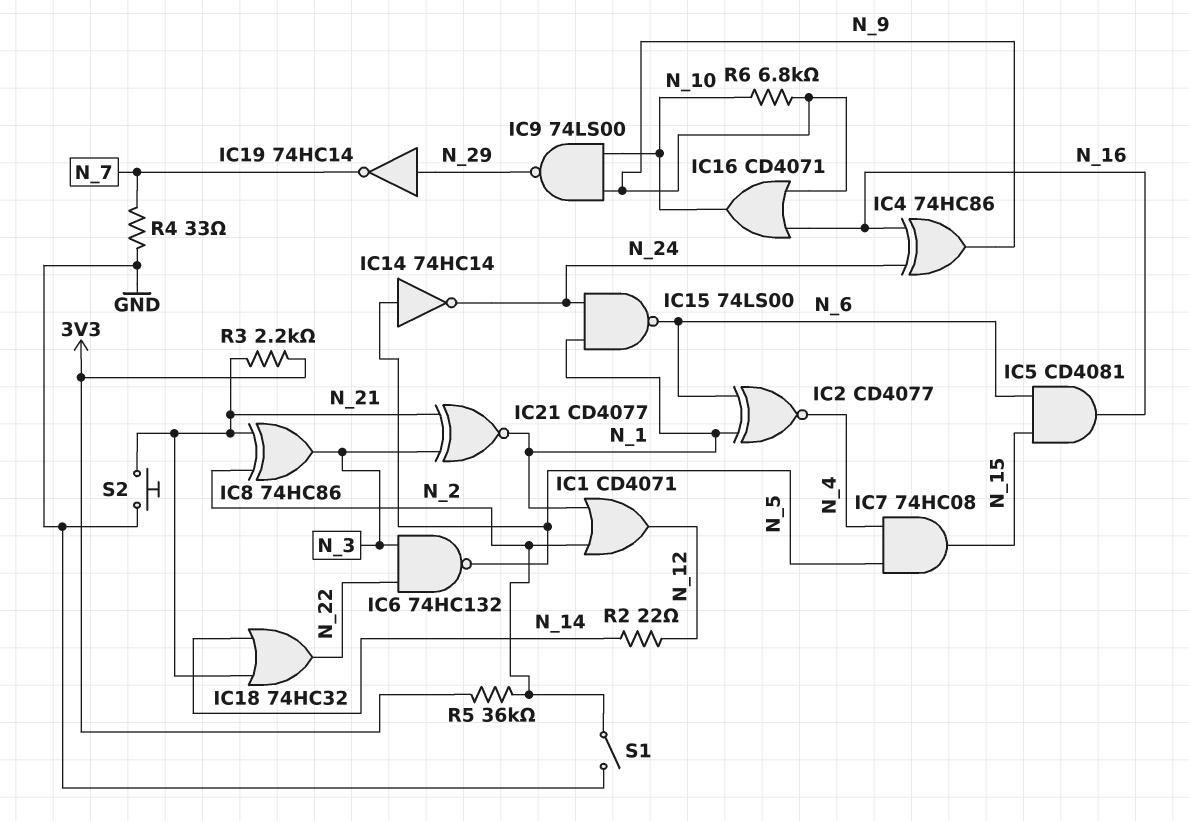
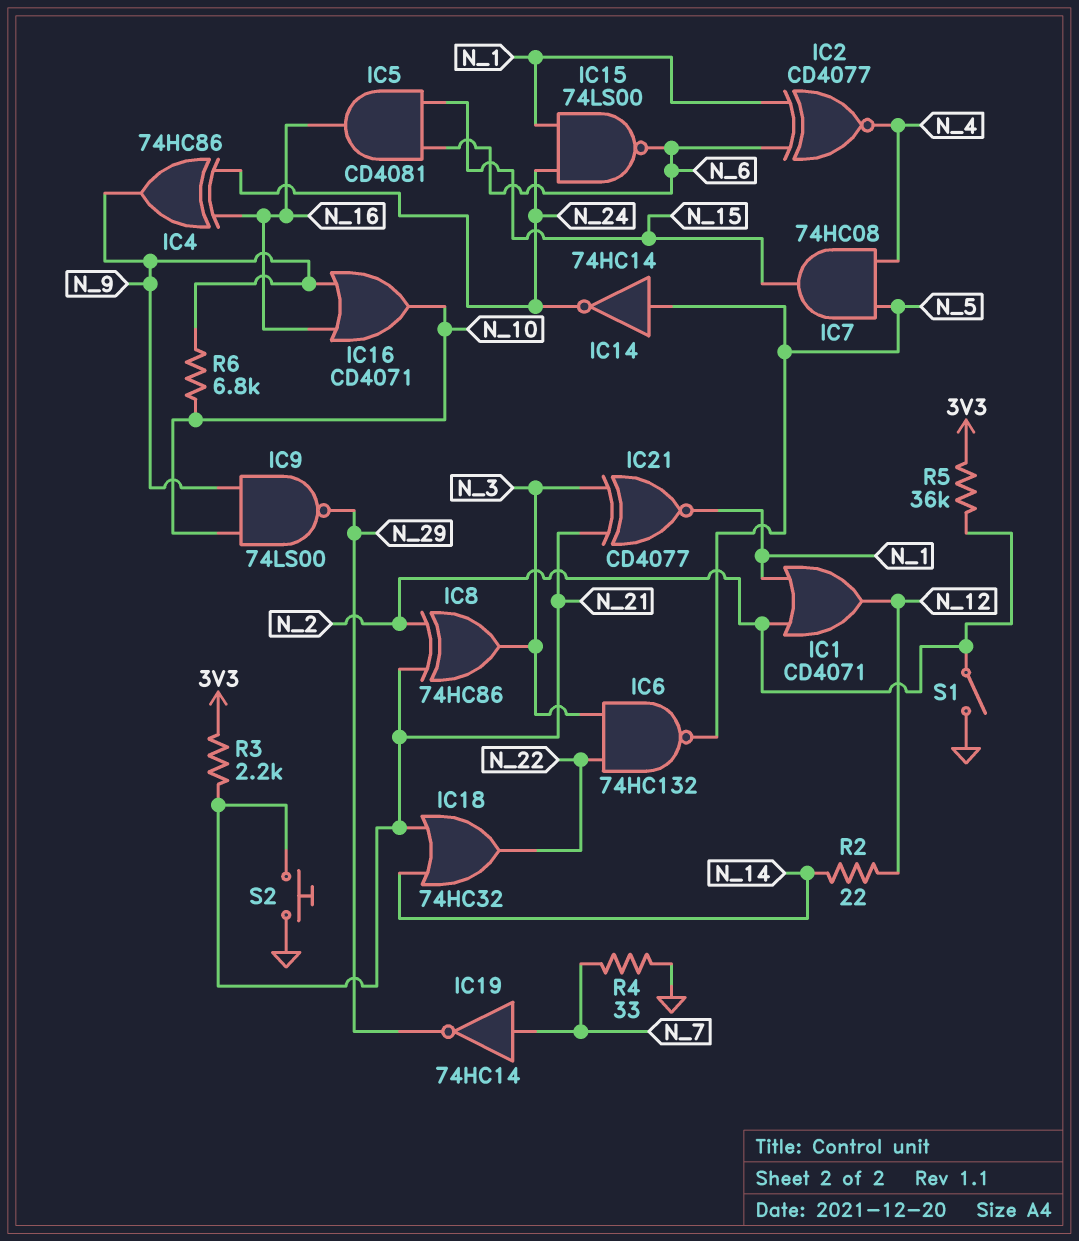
IC19: NOT 74HC14 (in N_29, out N_7) -> NOT 74HC14 (in N_7, out N_29)

